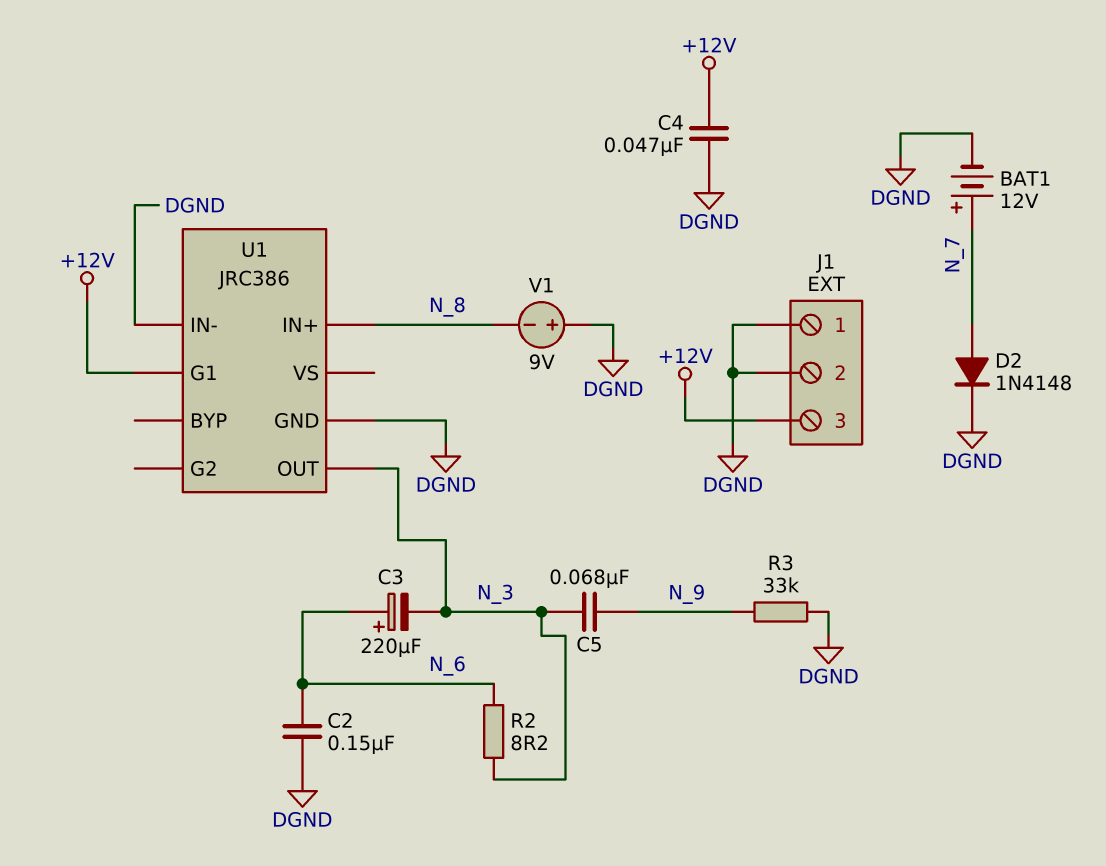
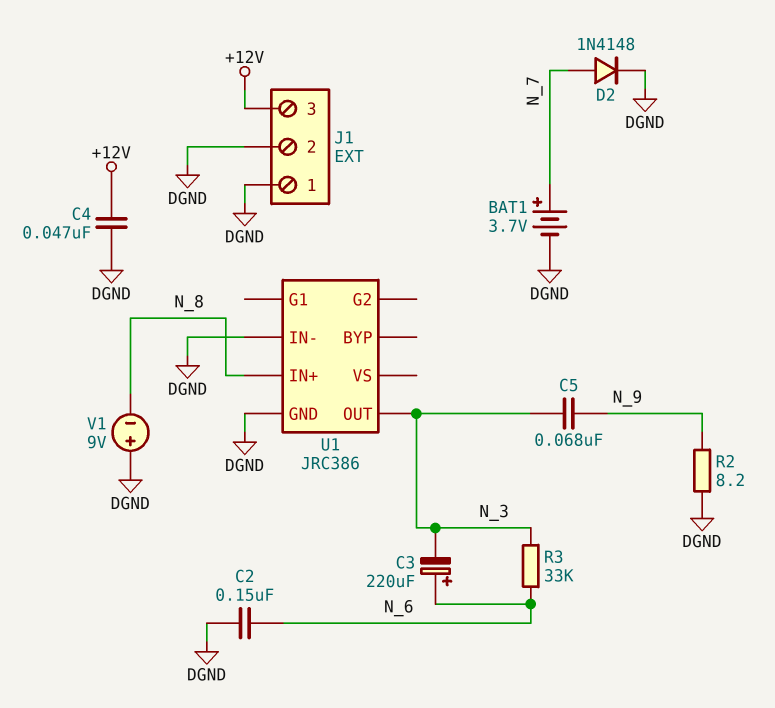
BAT1: 12V (plus N_7, minus DGND) -> 3.7V (plus N_7, minus DGND)
R2: 8.2 (N_3, N_6) -> 8.2 (DGND, N_9)
R3: 33k (DGND, N_9) -> 33k (N_3, N_6)
U1 pin G1: +12V -> none

